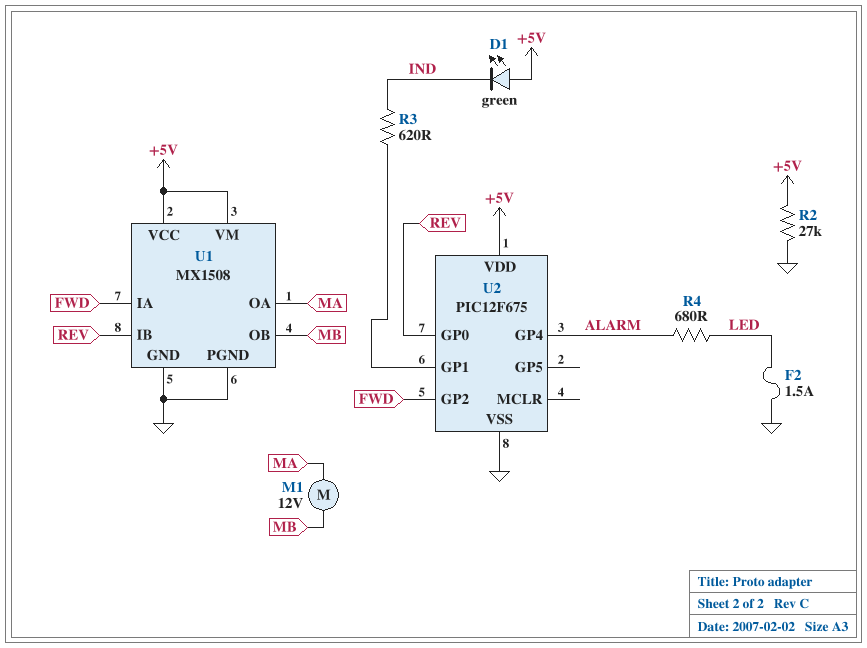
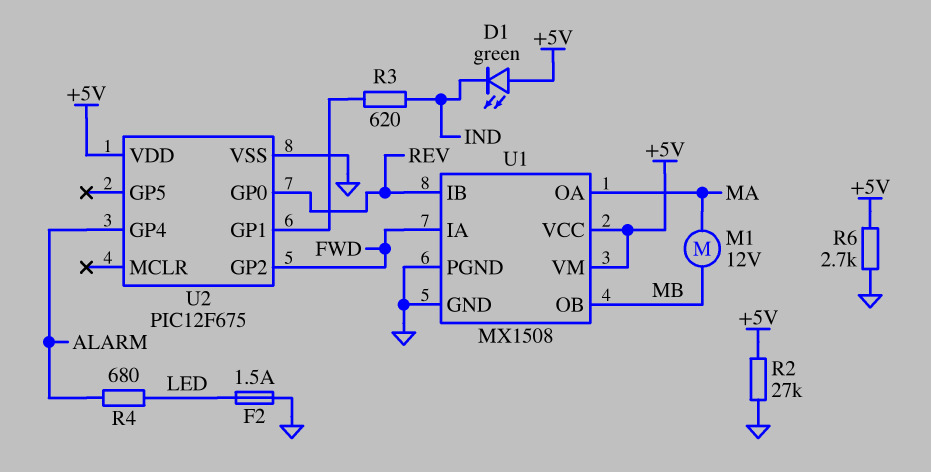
R6: none -> 2.7k (+5V, GND)

